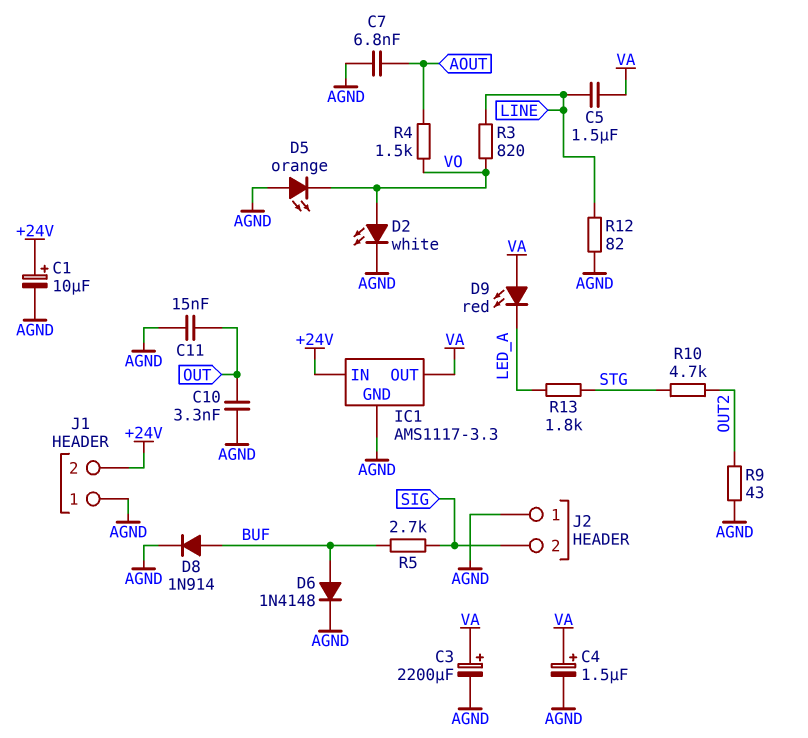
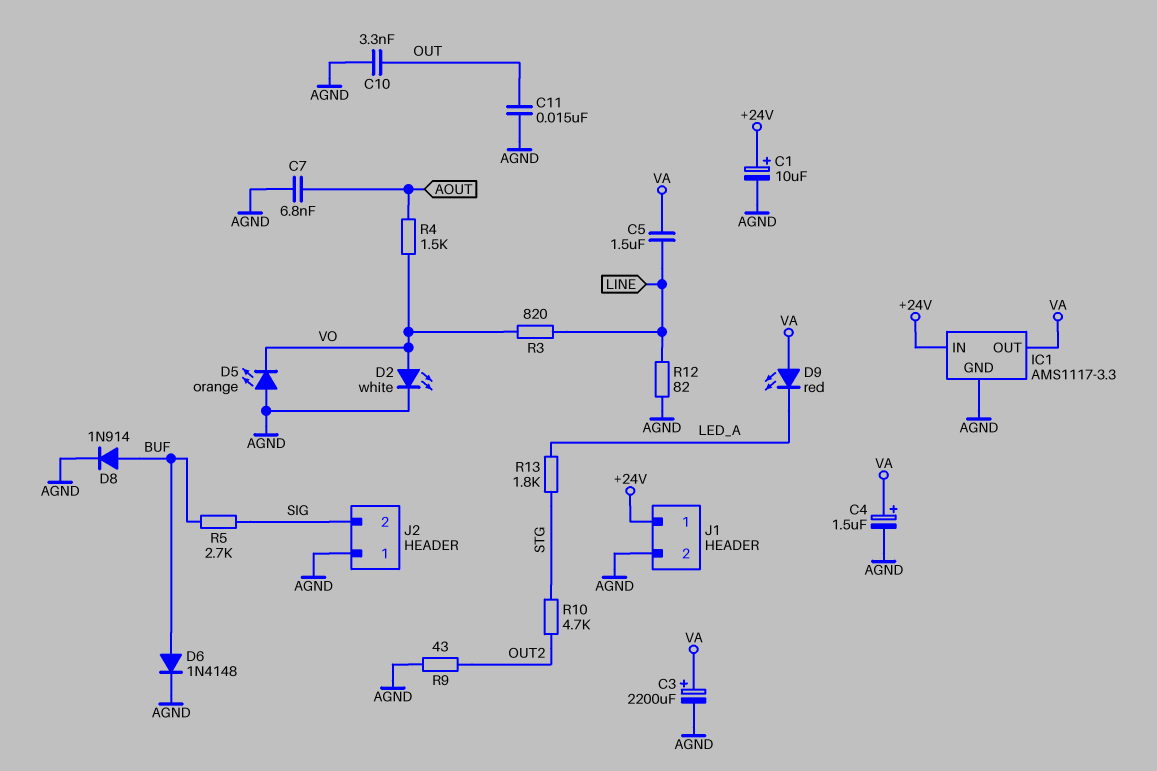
J1 pin 1: AGND -> +24V
J1 pin 2: +24V -> AGND

